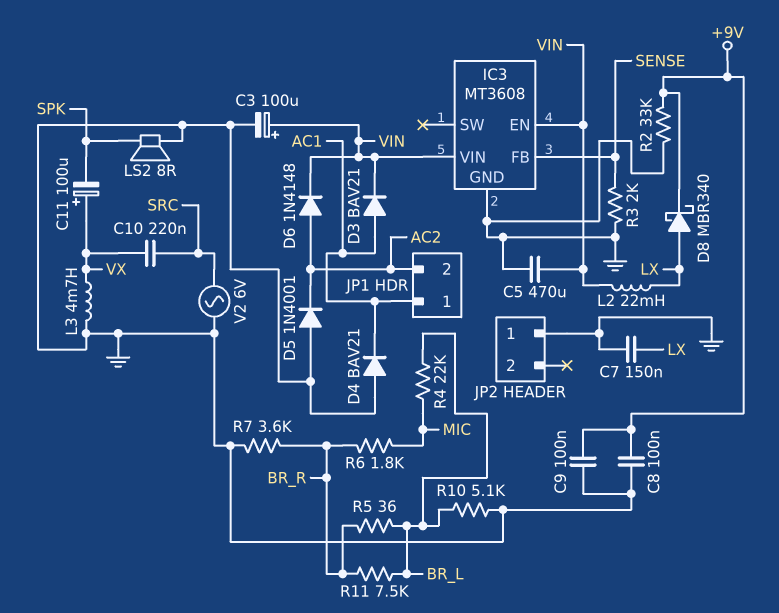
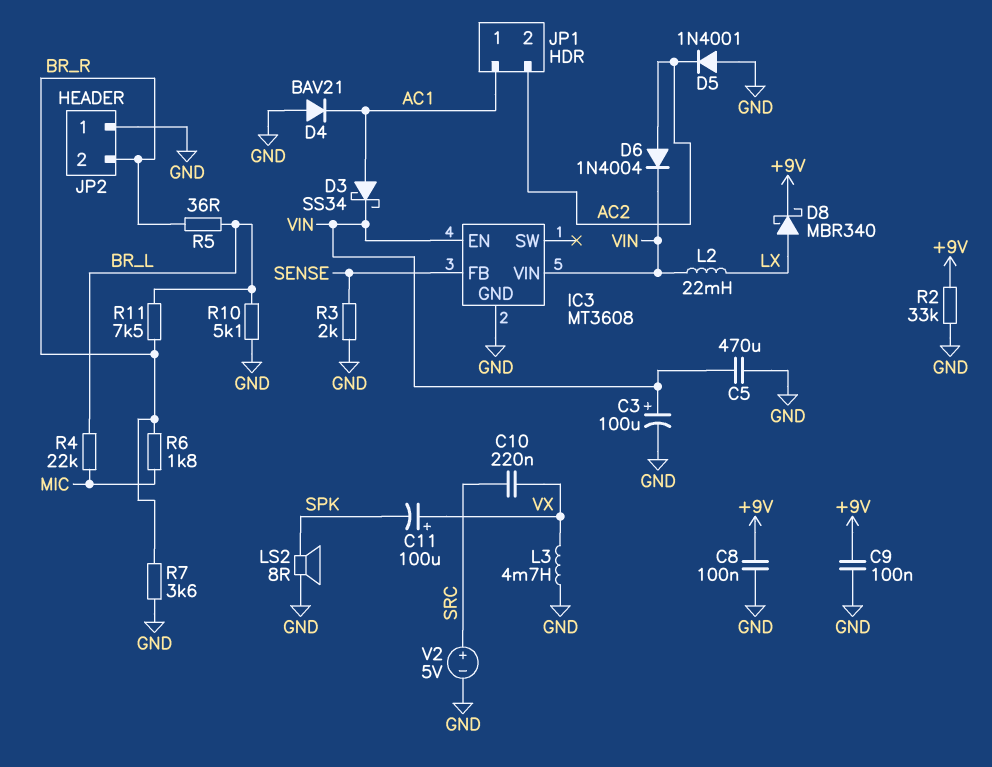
C7: 150nF (GND, LX) -> none
D3: diode BAV21 (A AC1, K VIN) -> schottky SS34 (A AC1, K VIN)
D6: diode 1N4148 (A AC2, K VIN) -> diode 1N4004 (A AC2, K VIN)
JP2 pin 2: none -> BR_R
V2: AC 6V (GND, SRC) -> 5V (plus SRC, minus GND)

